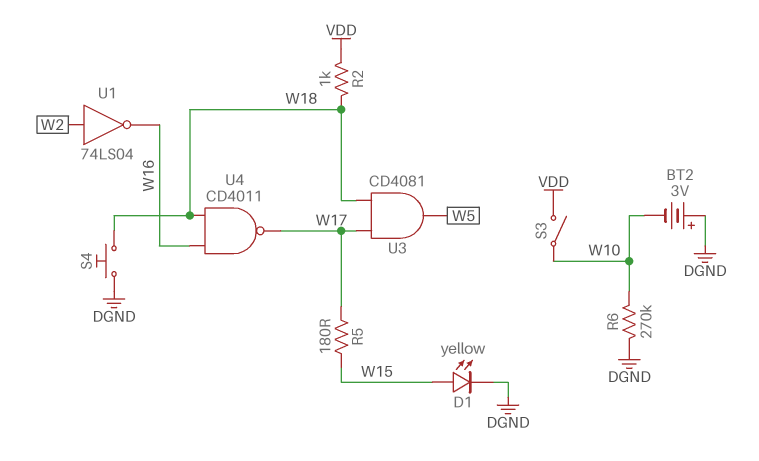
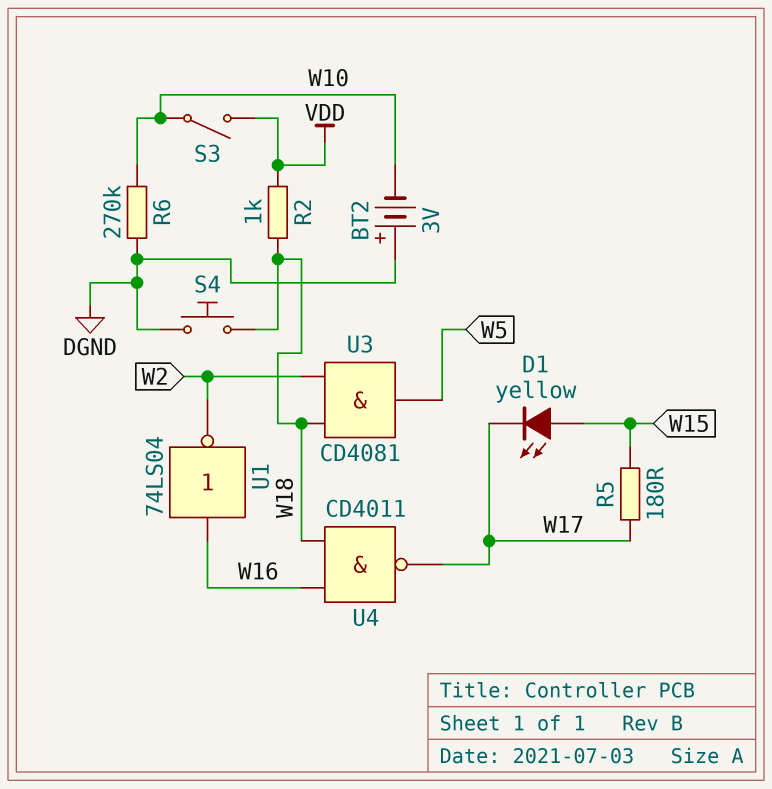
D1: LED yellow (A W15, K DGND) -> LED yellow (A W15, K W17)
U1: NOT 74LS04 (in W2, out W16) -> NOT 74LS04 (in W16, out W2)
U3: AND CD4081 (in W17, in W18, out W5) -> AND CD4081 (in W2, in W18, out W5)

